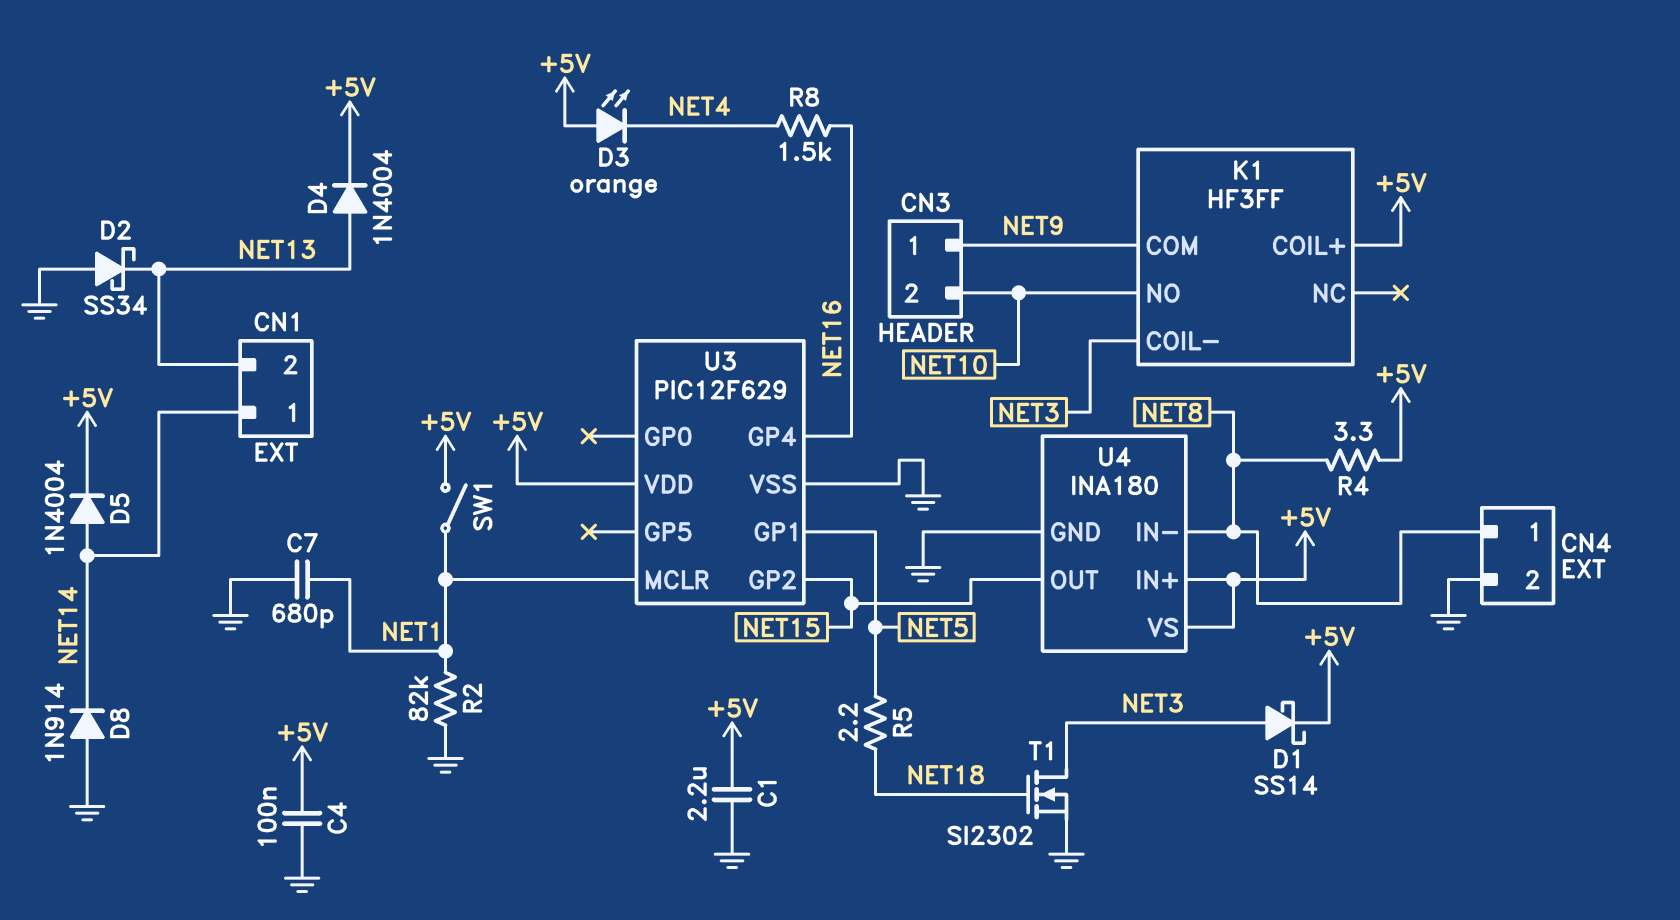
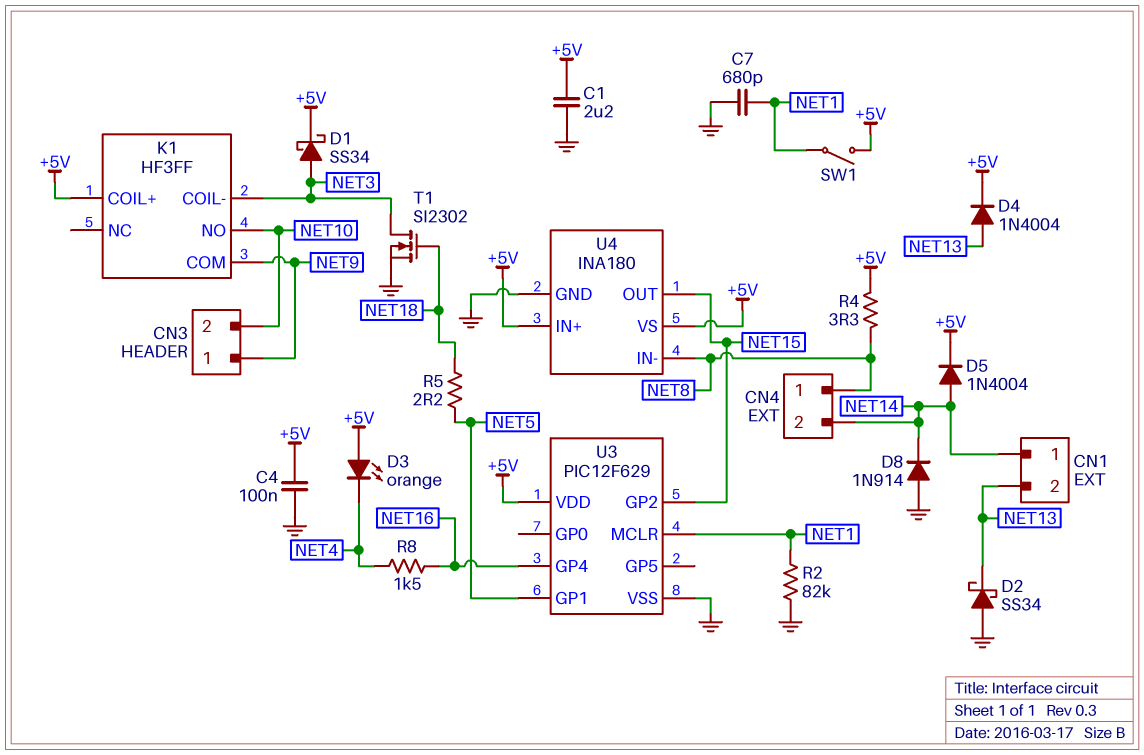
CN4 pin 2: GND -> NET14
D1: schottky SS14 (A NET3, K +5V) -> schottky SS34 (A NET3, K +5V)

